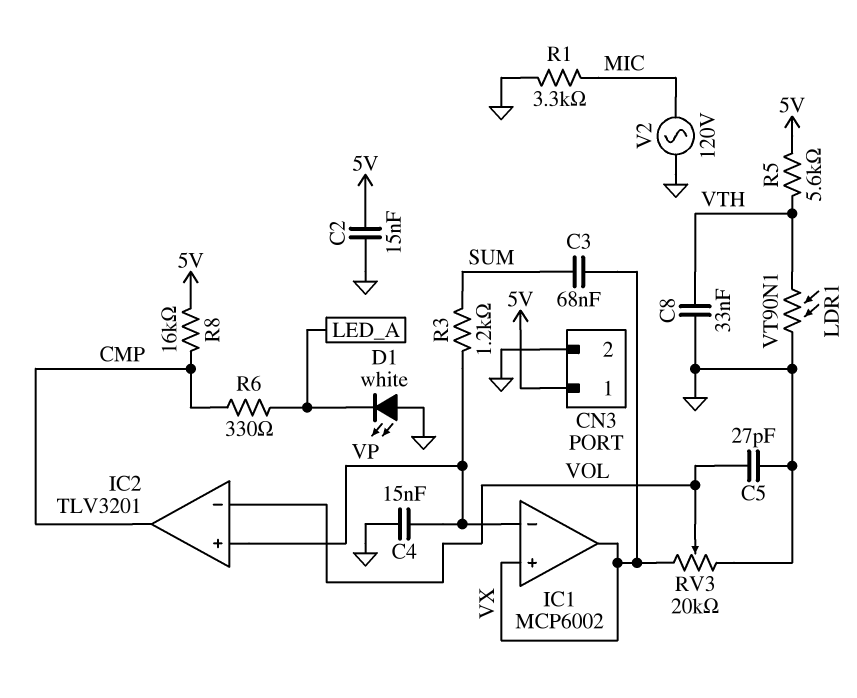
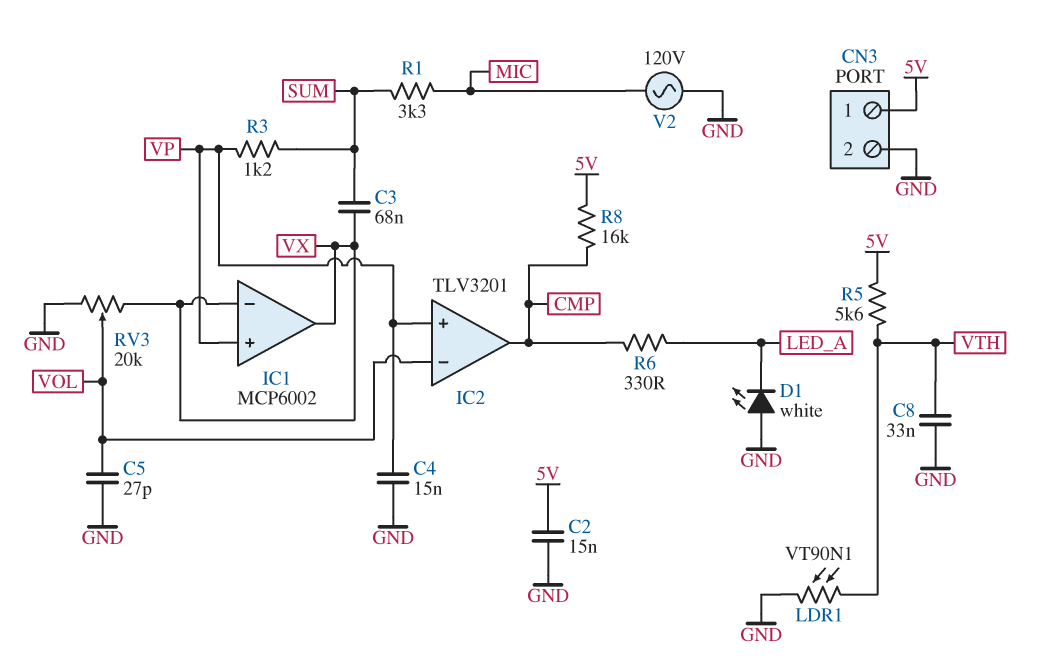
IC1 pin in+: VX -> VP
IC1 pin in-: VP -> VX
R1: 3.3k (GND, MIC) -> 3.3k (MIC, SUM)

